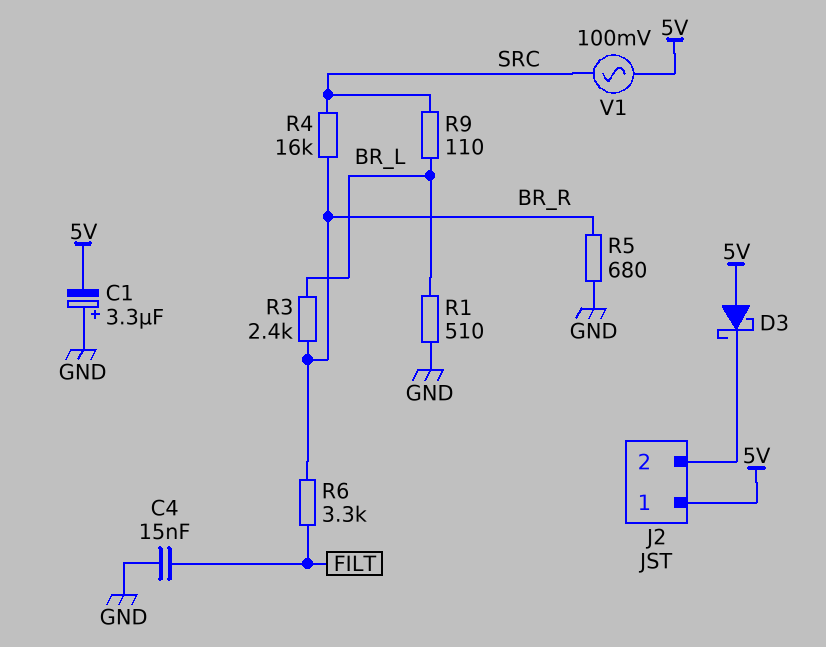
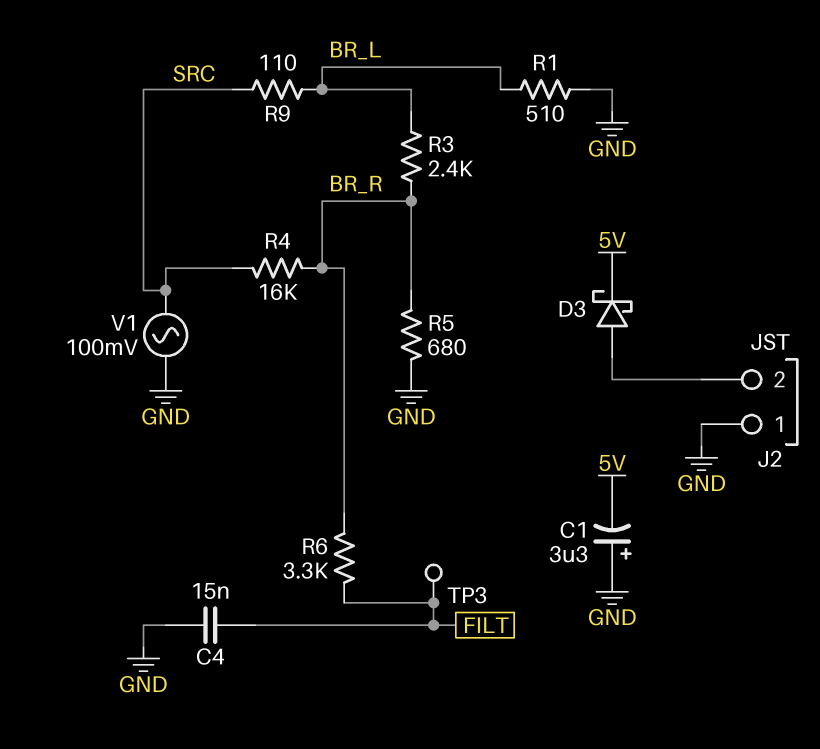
D3: schottky (A 5V, K J2/2) -> schottky (A J2/2, K 5V)
J2 pin 1: 5V -> GND
TP3: none -> test point (FILT)
V1: AC 100mV (5V, SRC) -> AC 100mV (GND, SRC)

